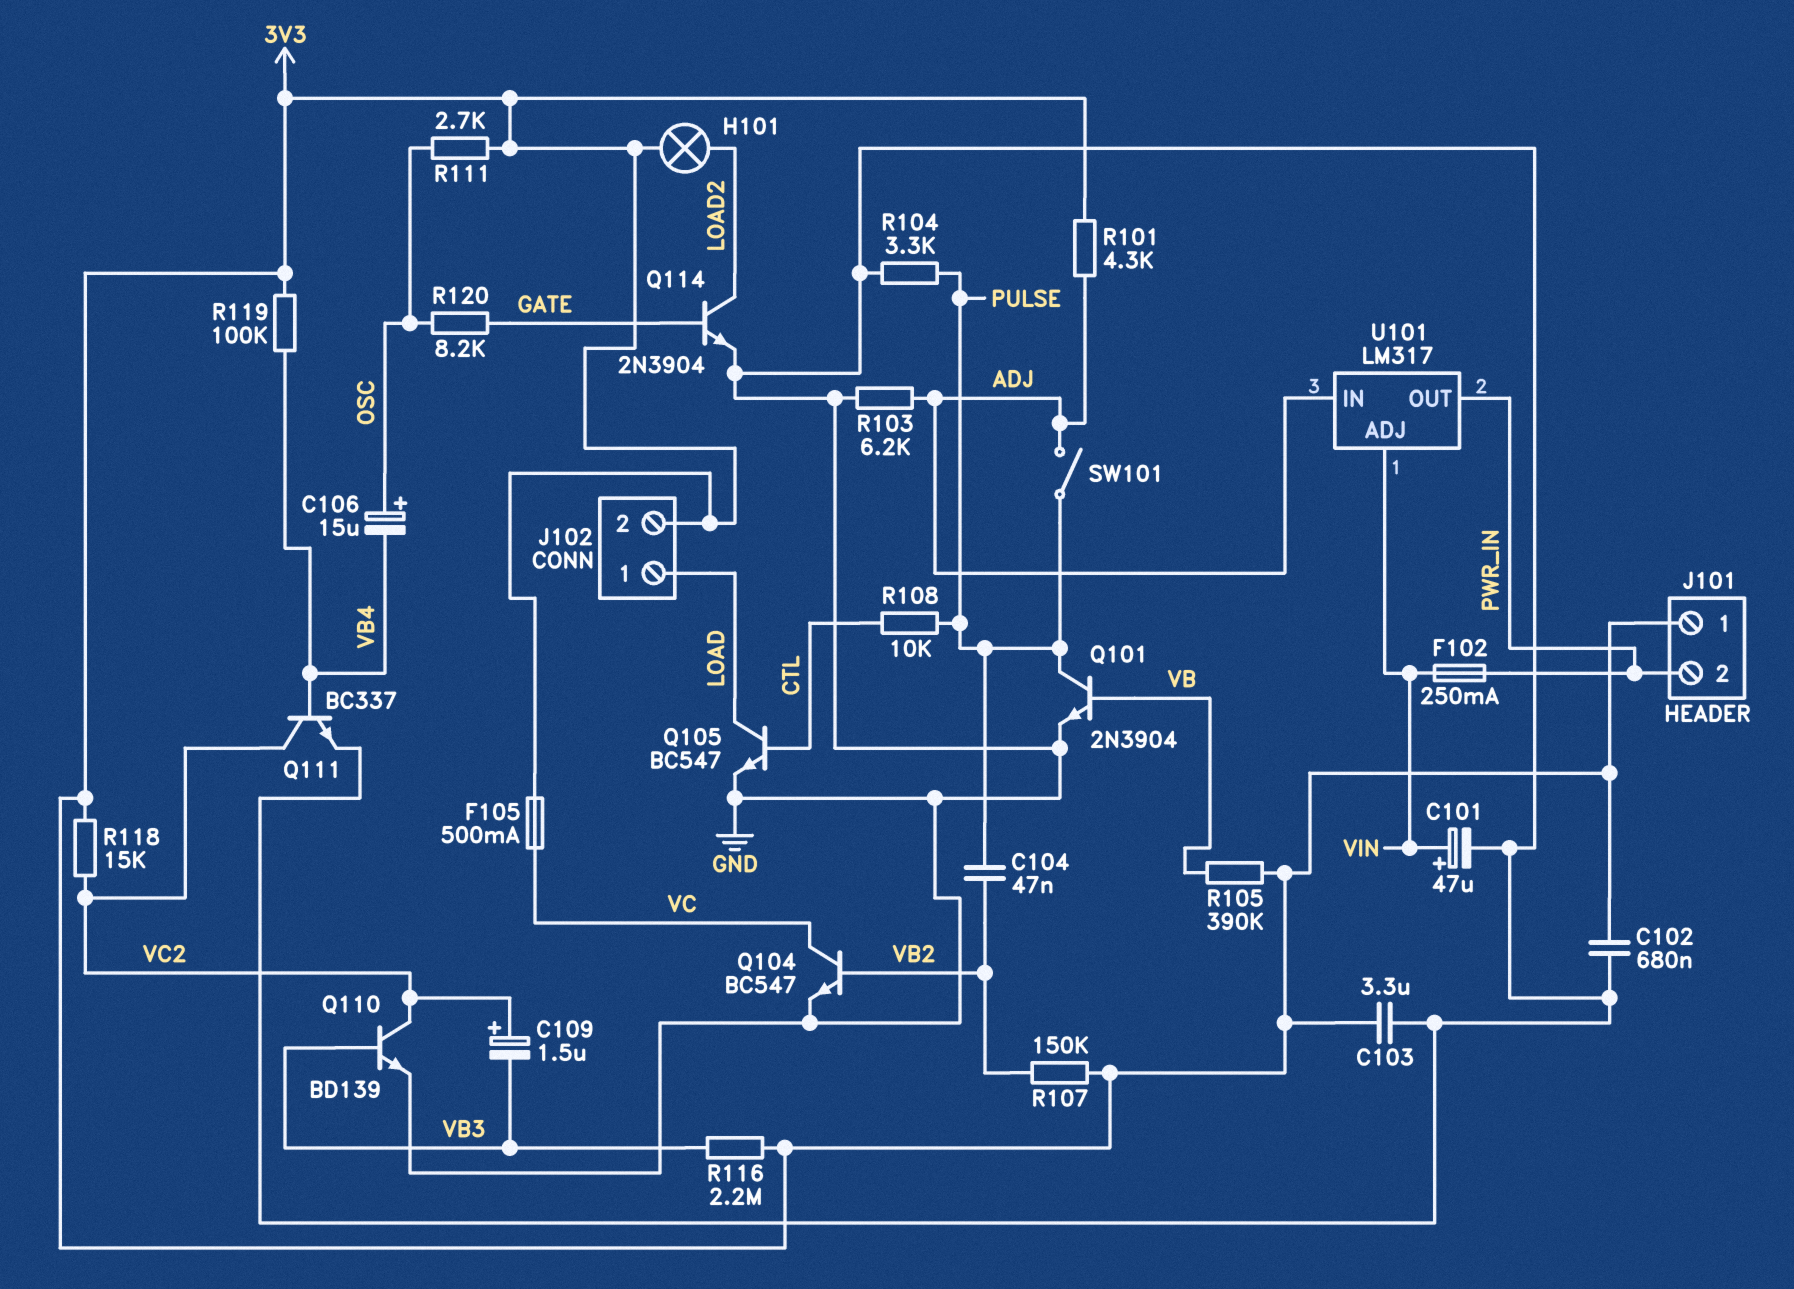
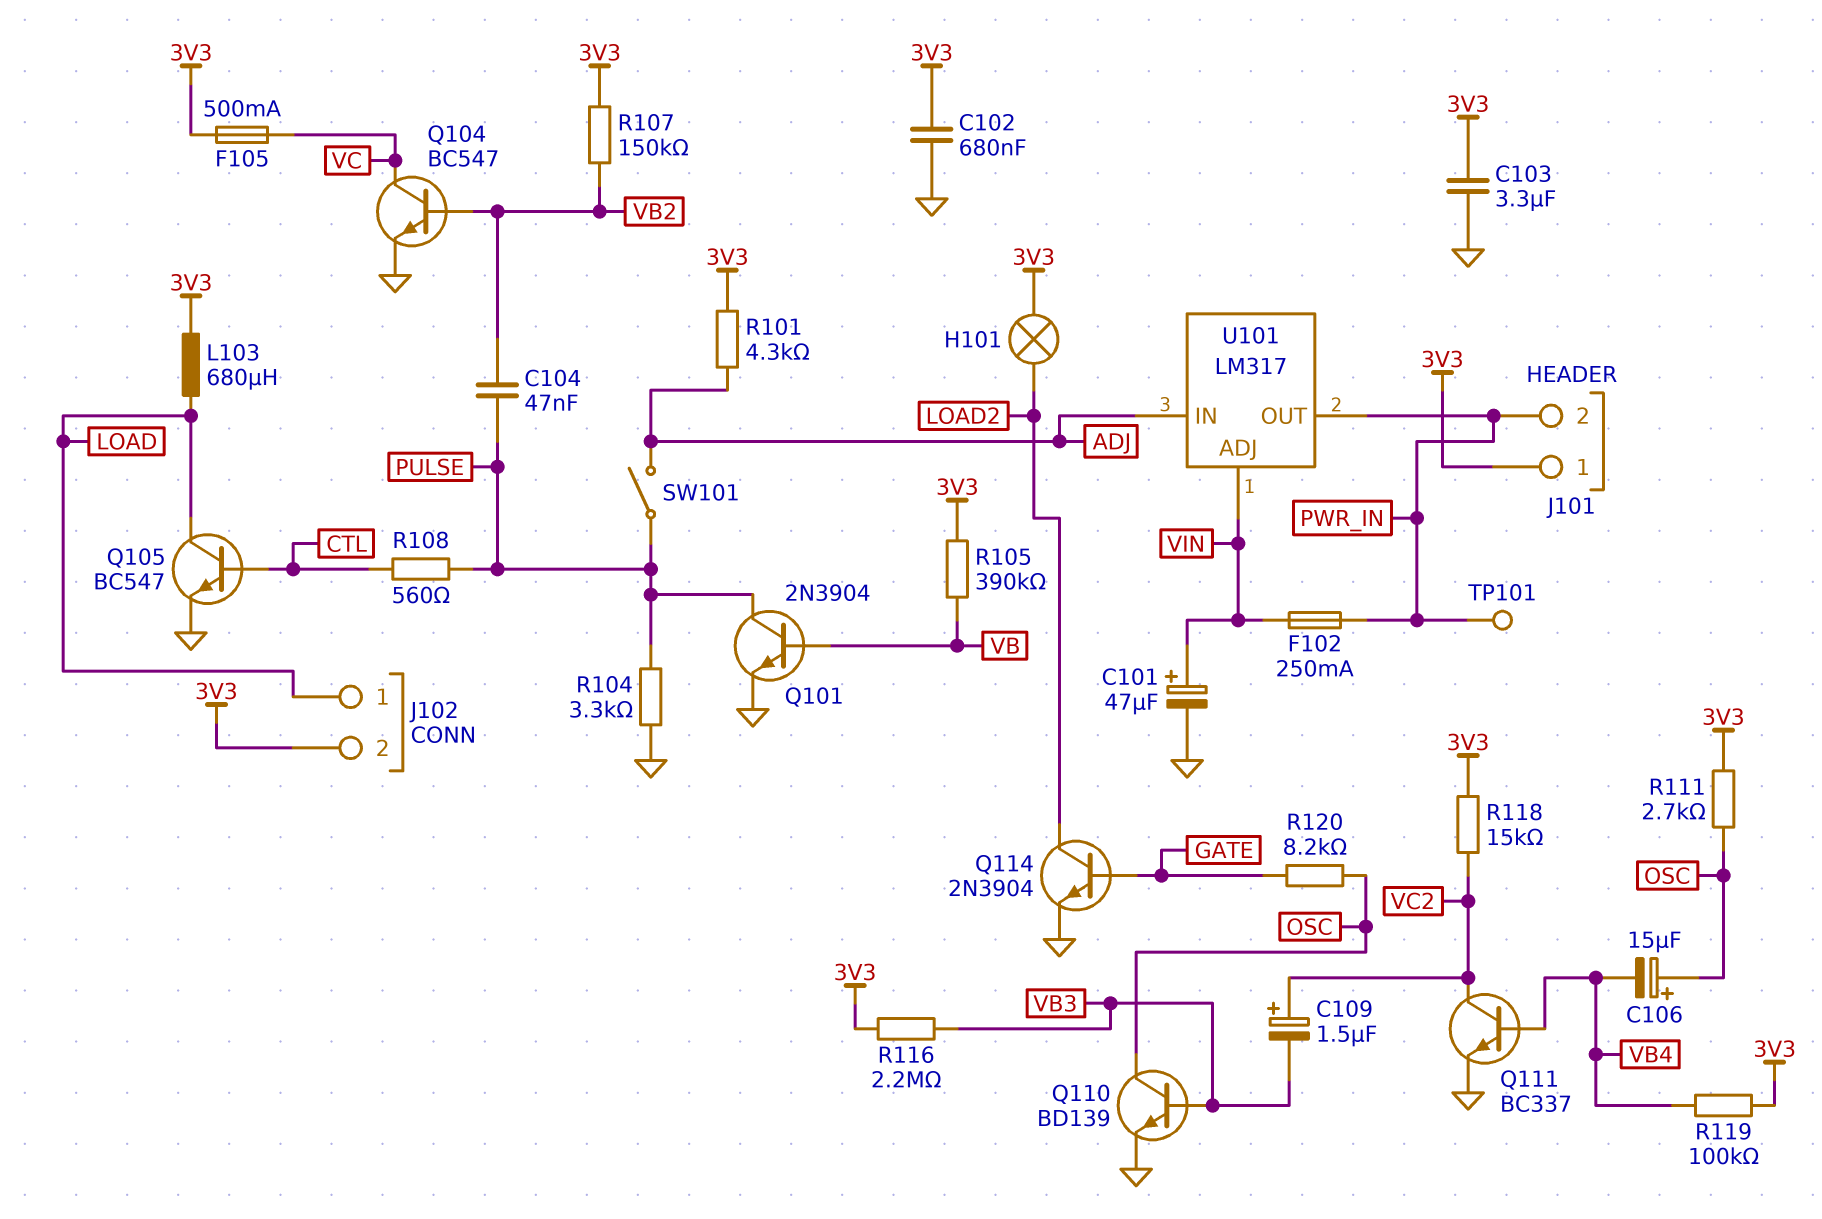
L103: none -> 680uH (3V3, LOAD)
Q110: NPN BD139 (B VB3, C VC2, E GND) -> NPN BD139 (B VB3, C OSC, E GND)
R103: 6.2k (ADJ, GND) -> none
R108: 10k (CTL, PULSE) -> 560 (CTL, PULSE)
TP101: none -> test point (PWR_IN)

